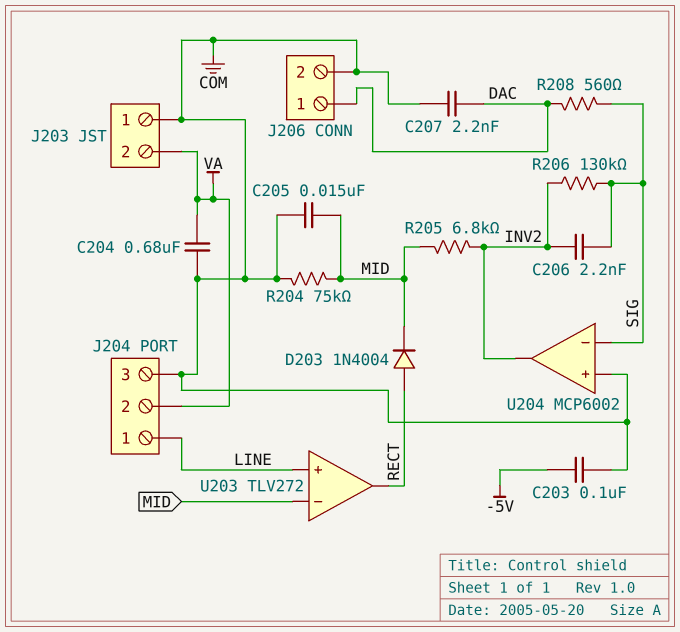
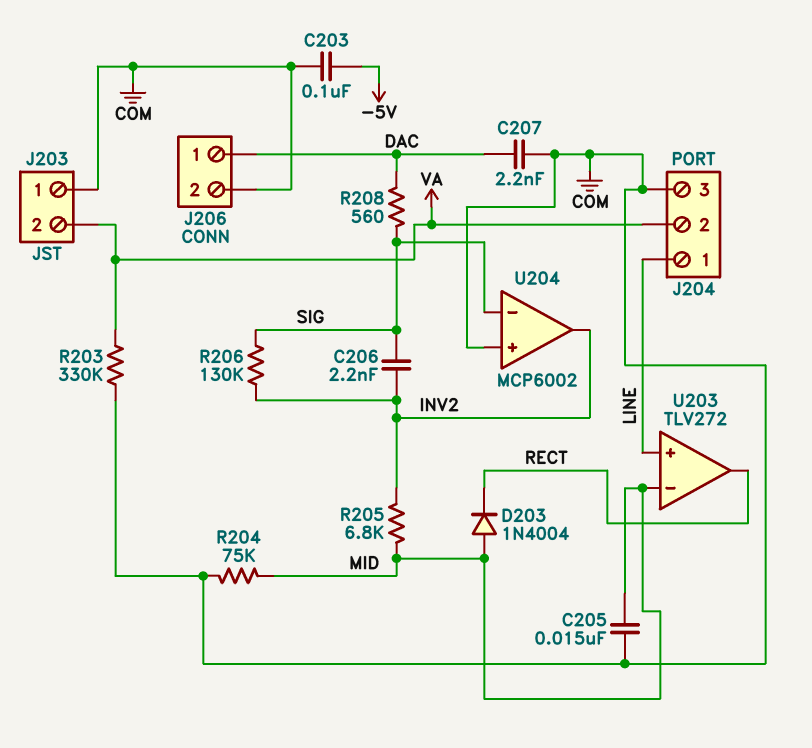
C204: 680nF (COM, VA) -> none
D203: diode 1N4004 (A RECT, K MID) -> diode 1N4004 (A MID, K RECT)
R203: none -> 330k (COM, VA)

